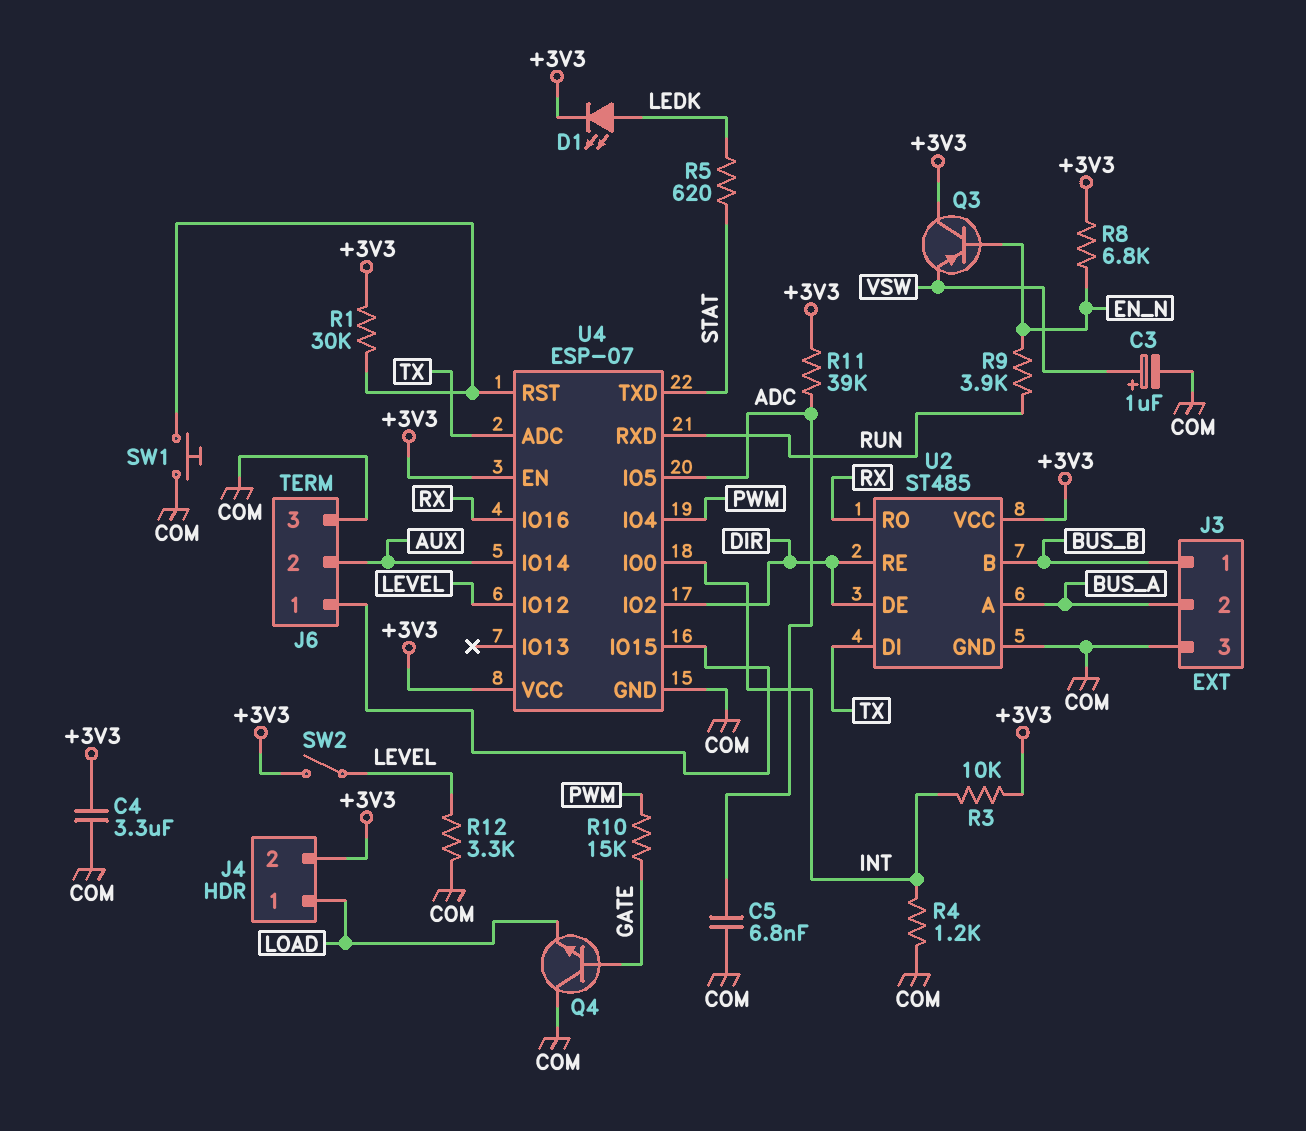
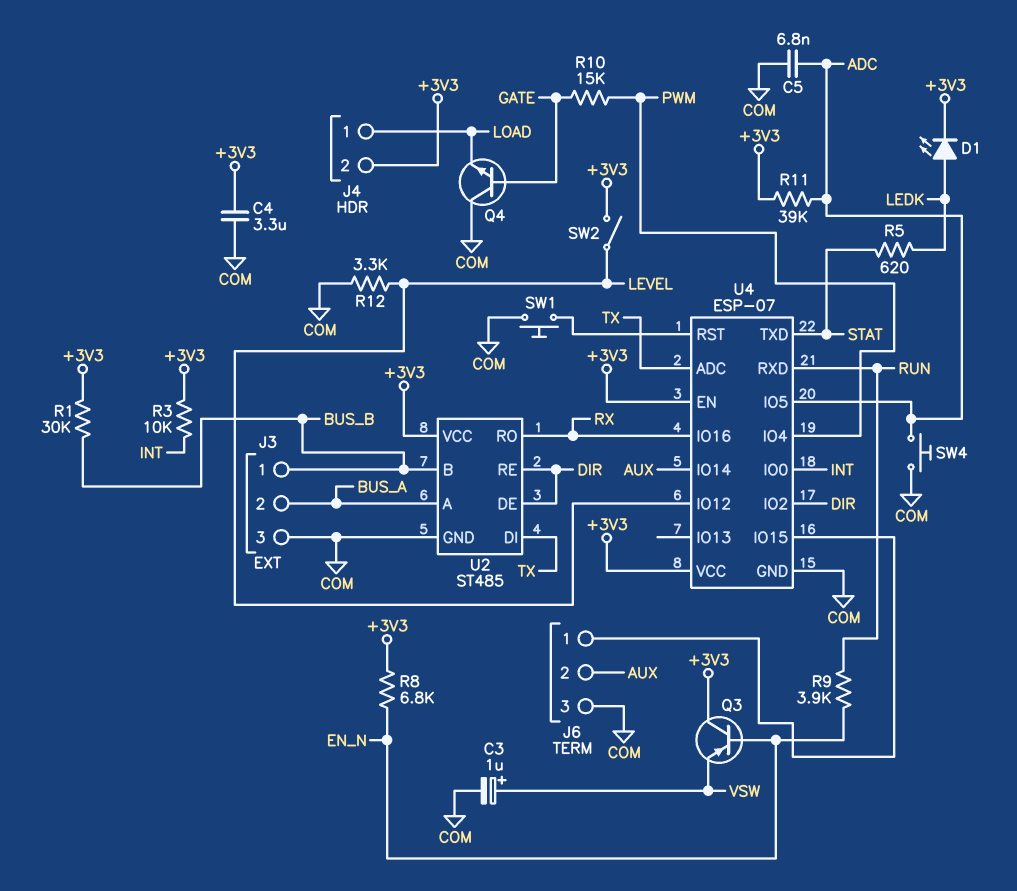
R1: 30k (+3V3, U4/RST) -> 30k (+3V3, BUS_B)
R4: 1.2k (COM, INT) -> none
SW4: none -> button (ADC, COM)

